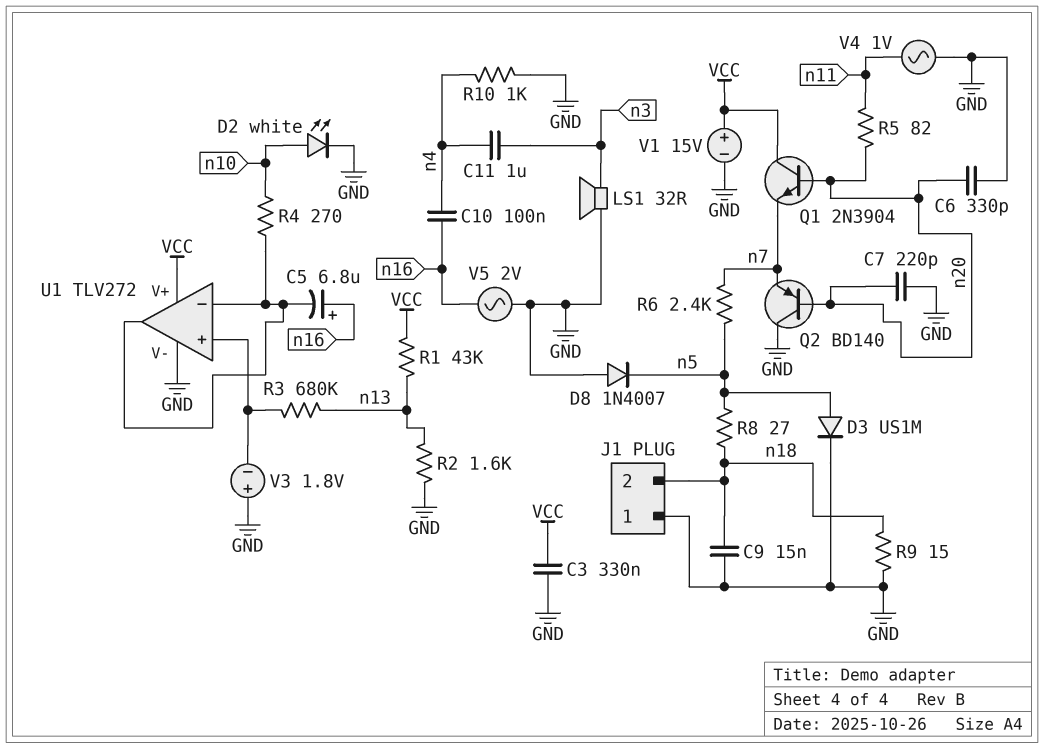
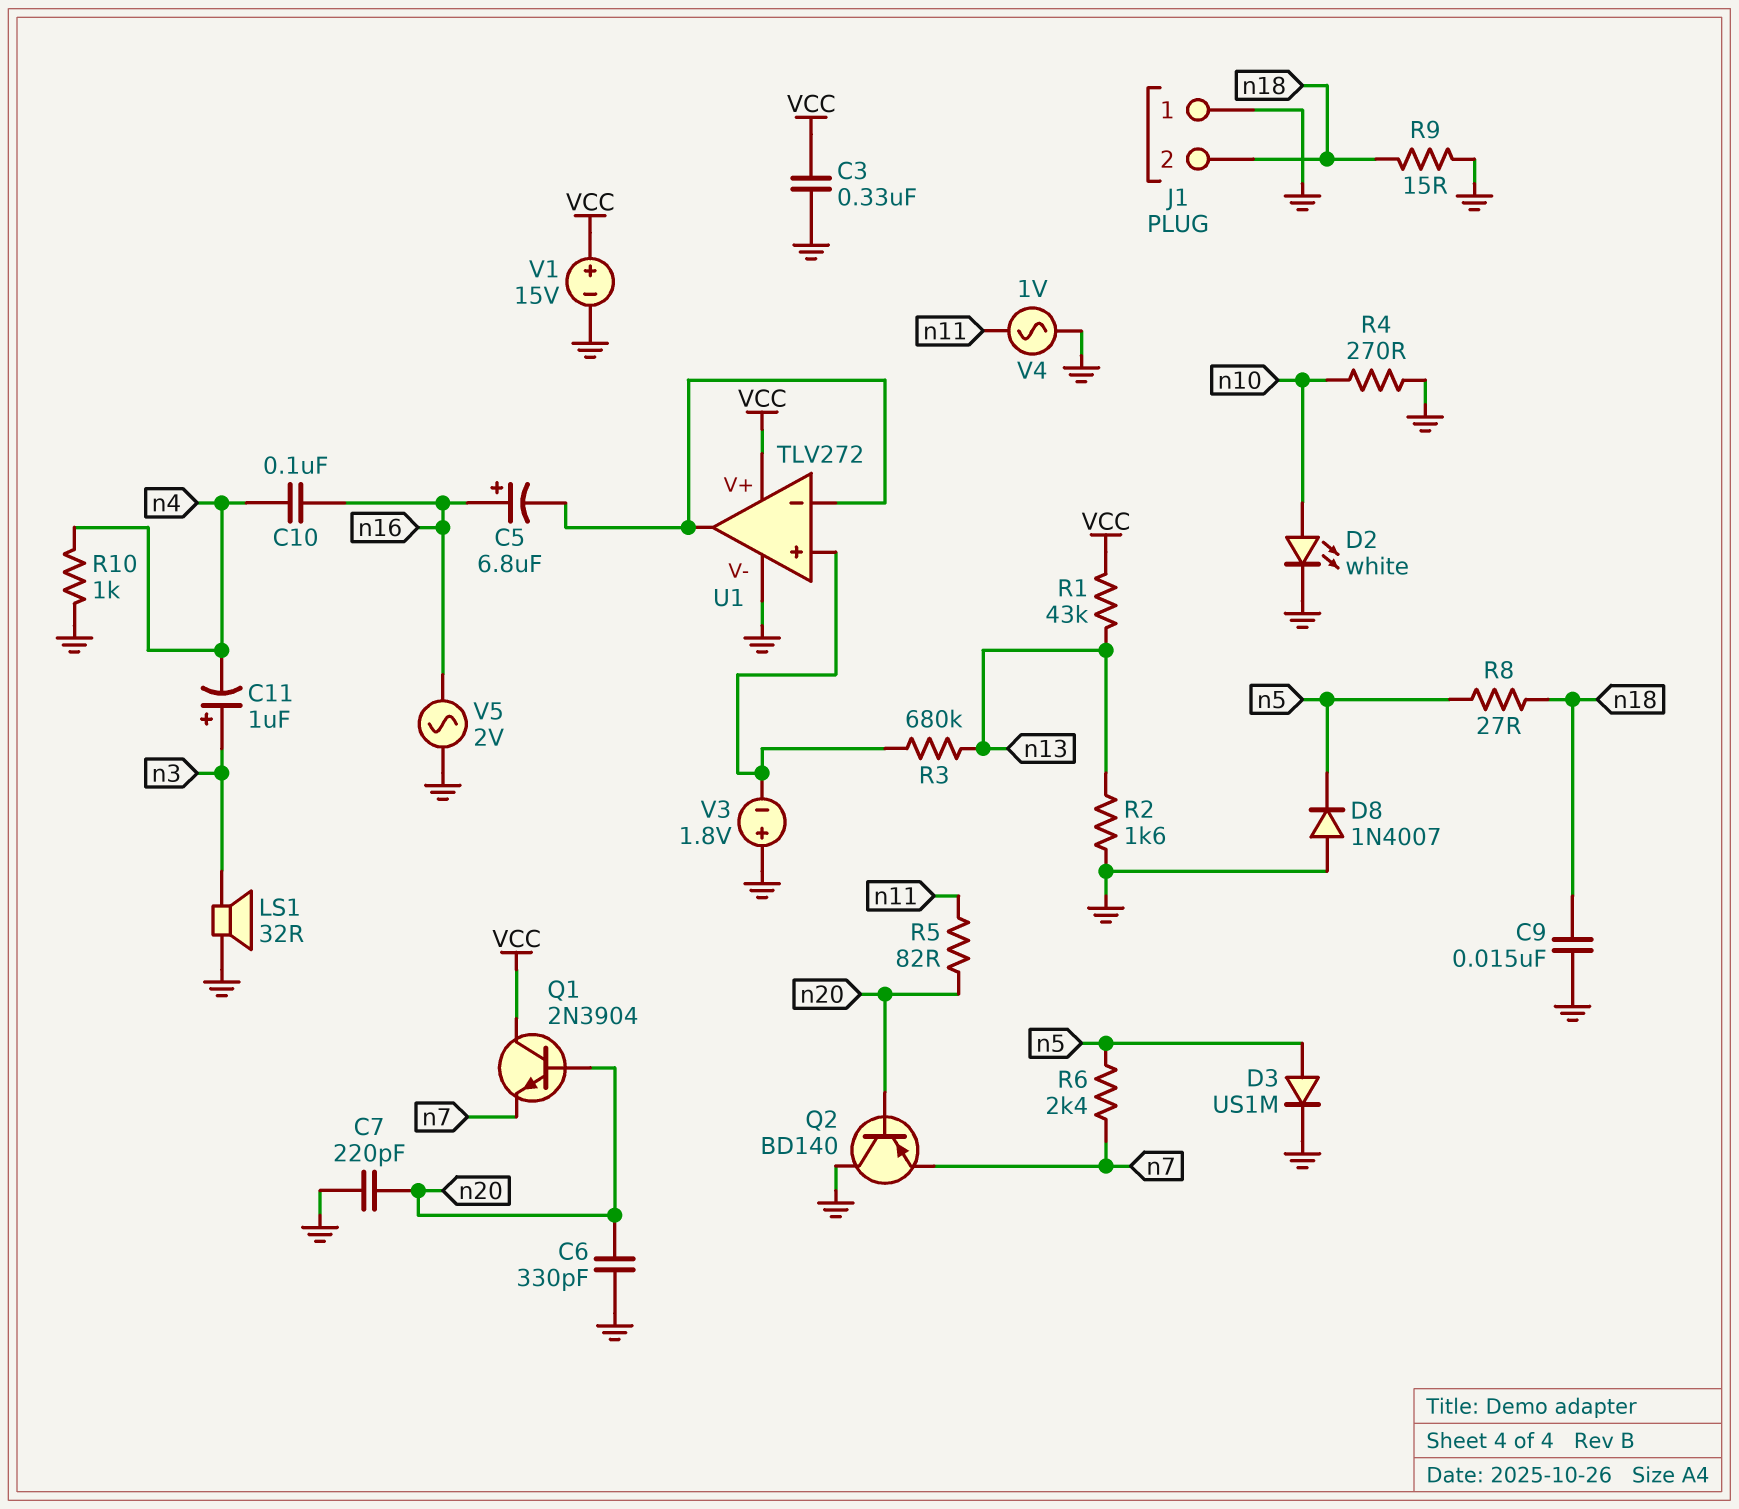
C11: 1uF (n3, n4) -> 1uF (plus n3, minus n4)
R4: 270 (U1/in-, n10) -> 270 (GND, n10)

